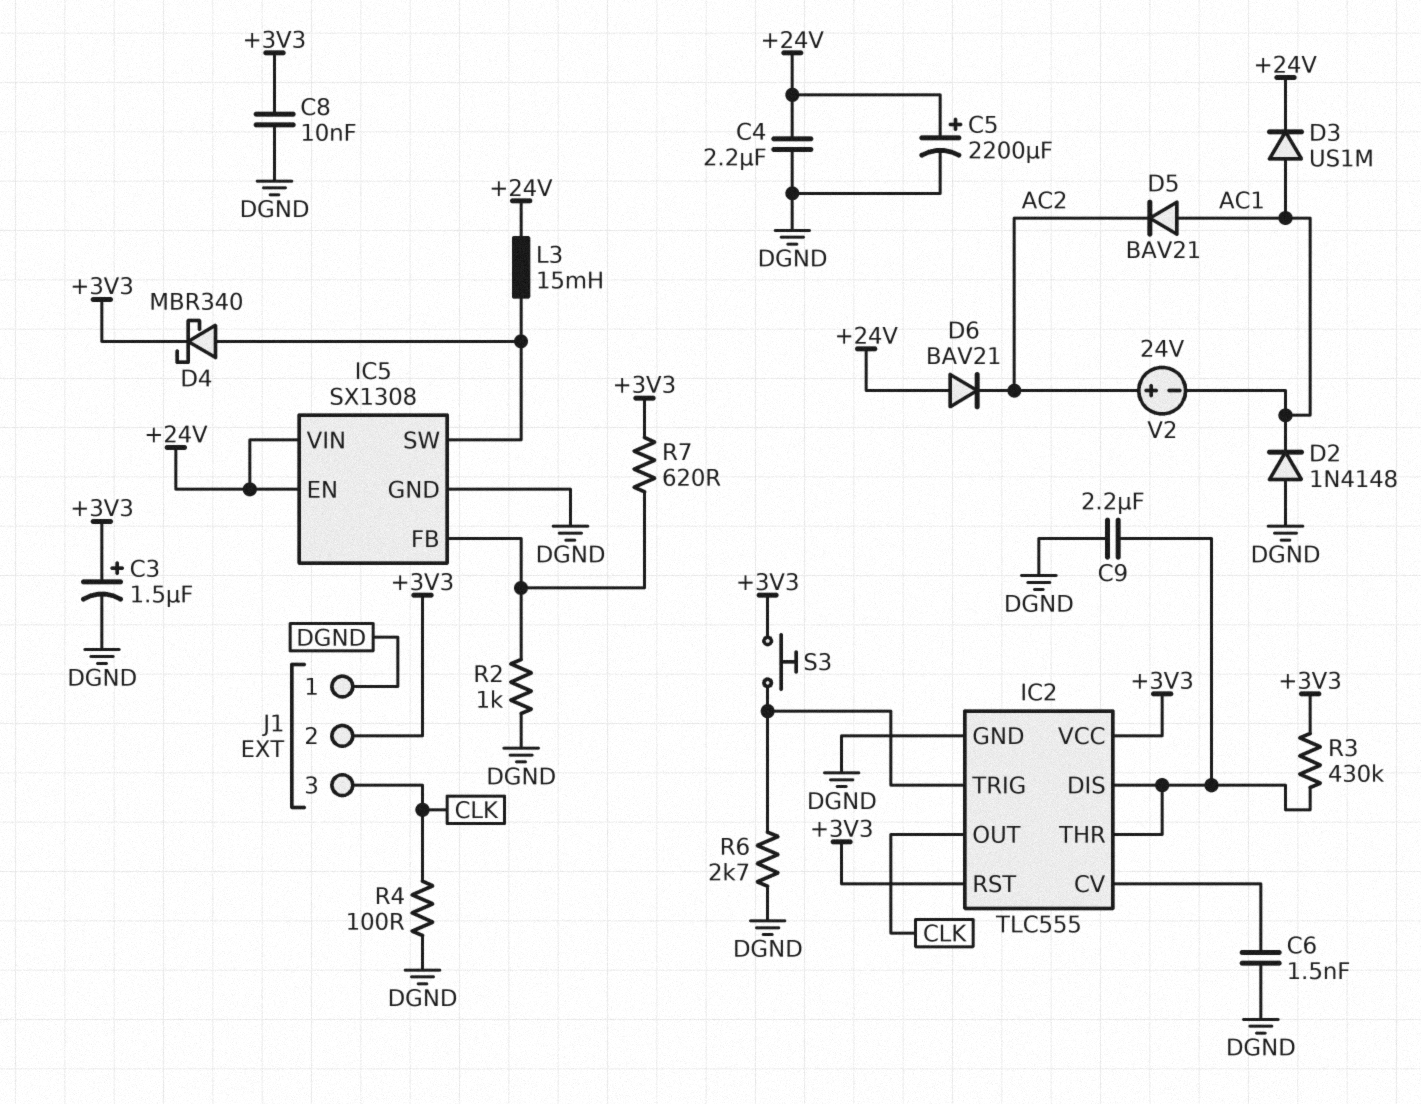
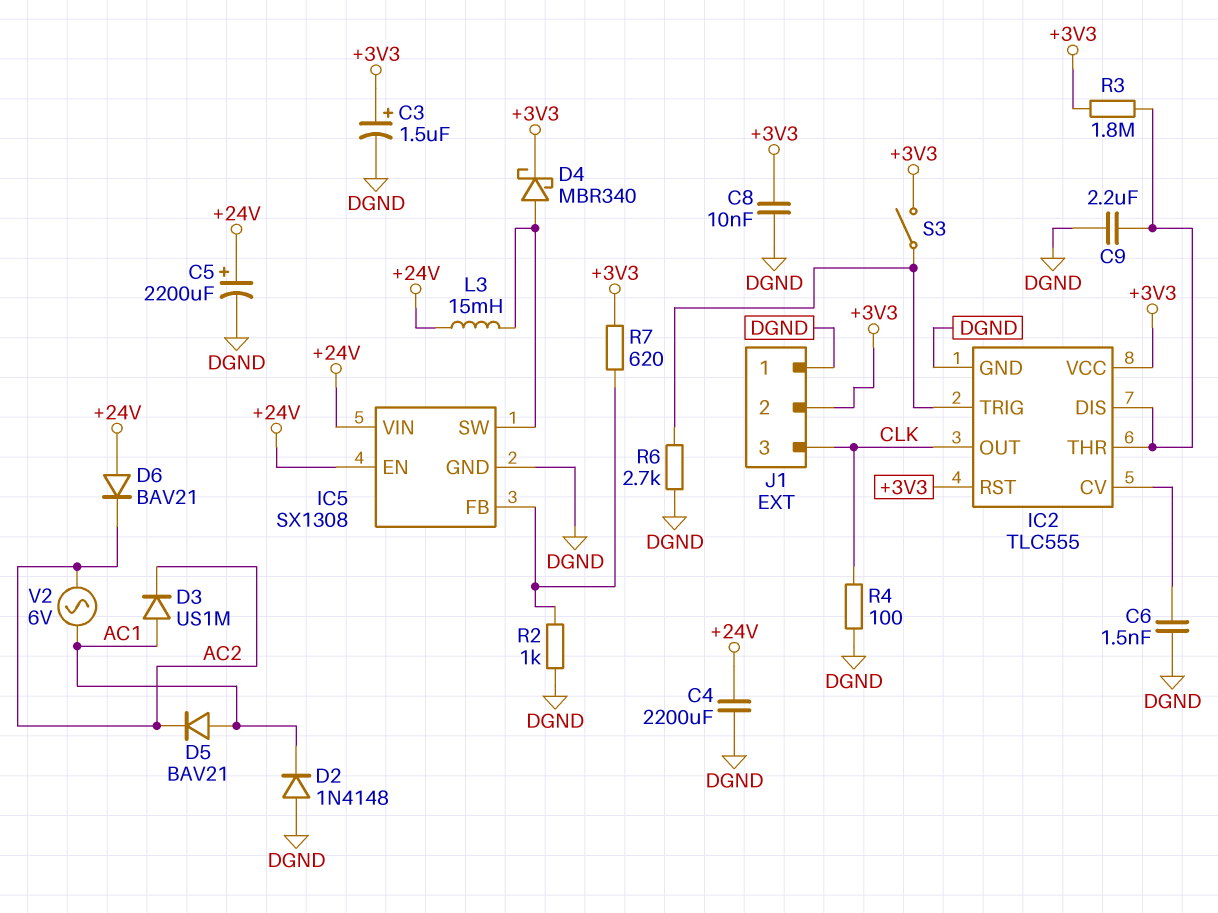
C4: 2.2uF (+24V, DGND) -> 2200uF (+24V, DGND)
D3: diode US1M (A AC1, K +24V) -> diode US1M (A AC1, K AC2)
R3: 430k (+3V3, IC2/DIS) -> 1.8M (+3V3, IC2/DIS)
S3: button (+3V3, IC2/TRIG) -> switch (+3V3, IC2/TRIG)
V2: 24V (plus AC2, minus AC1) -> AC 6V (AC1, AC2)

